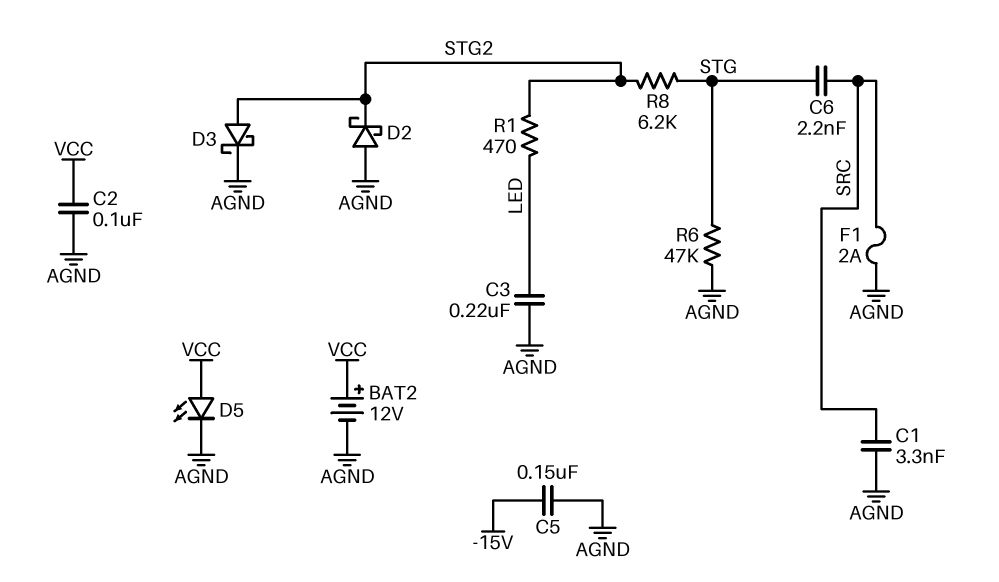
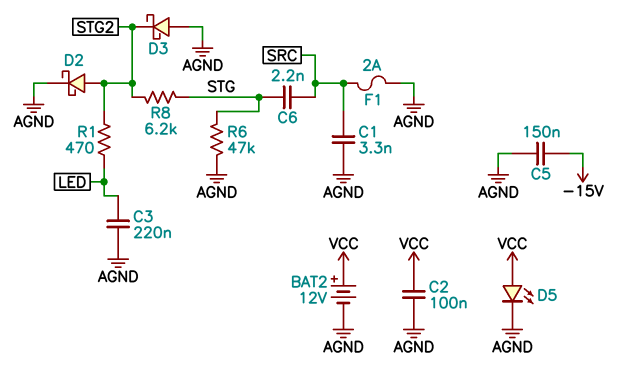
D2: schottky (A AGND, K STG2) -> schottky (A STG2, K AGND)
D3: schottky (A STG2, K AGND) -> schottky (A AGND, K STG2)

